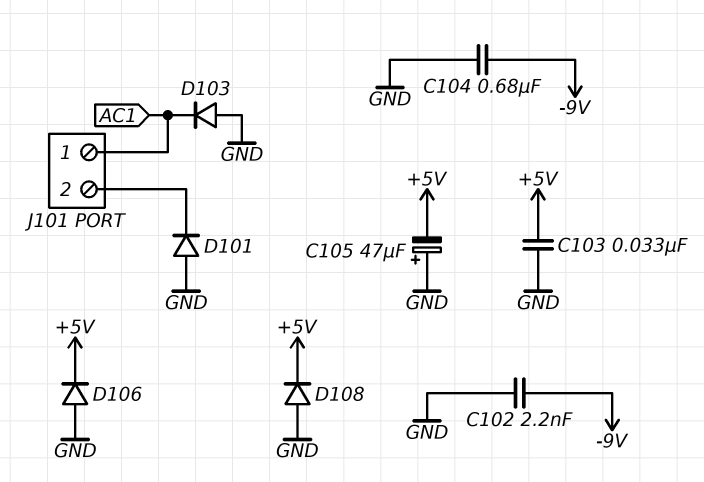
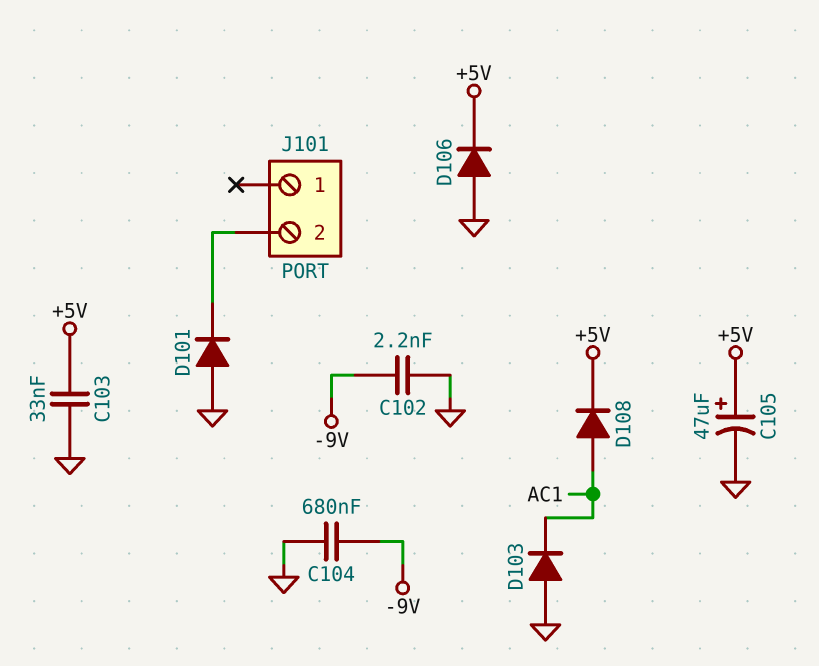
C105: 47uF (plus GND, minus +5V) -> 47uF (plus +5V, minus GND)
D108: diode (A GND, K +5V) -> diode (A AC1, K +5V)
J101 pin 1: AC1 -> none

